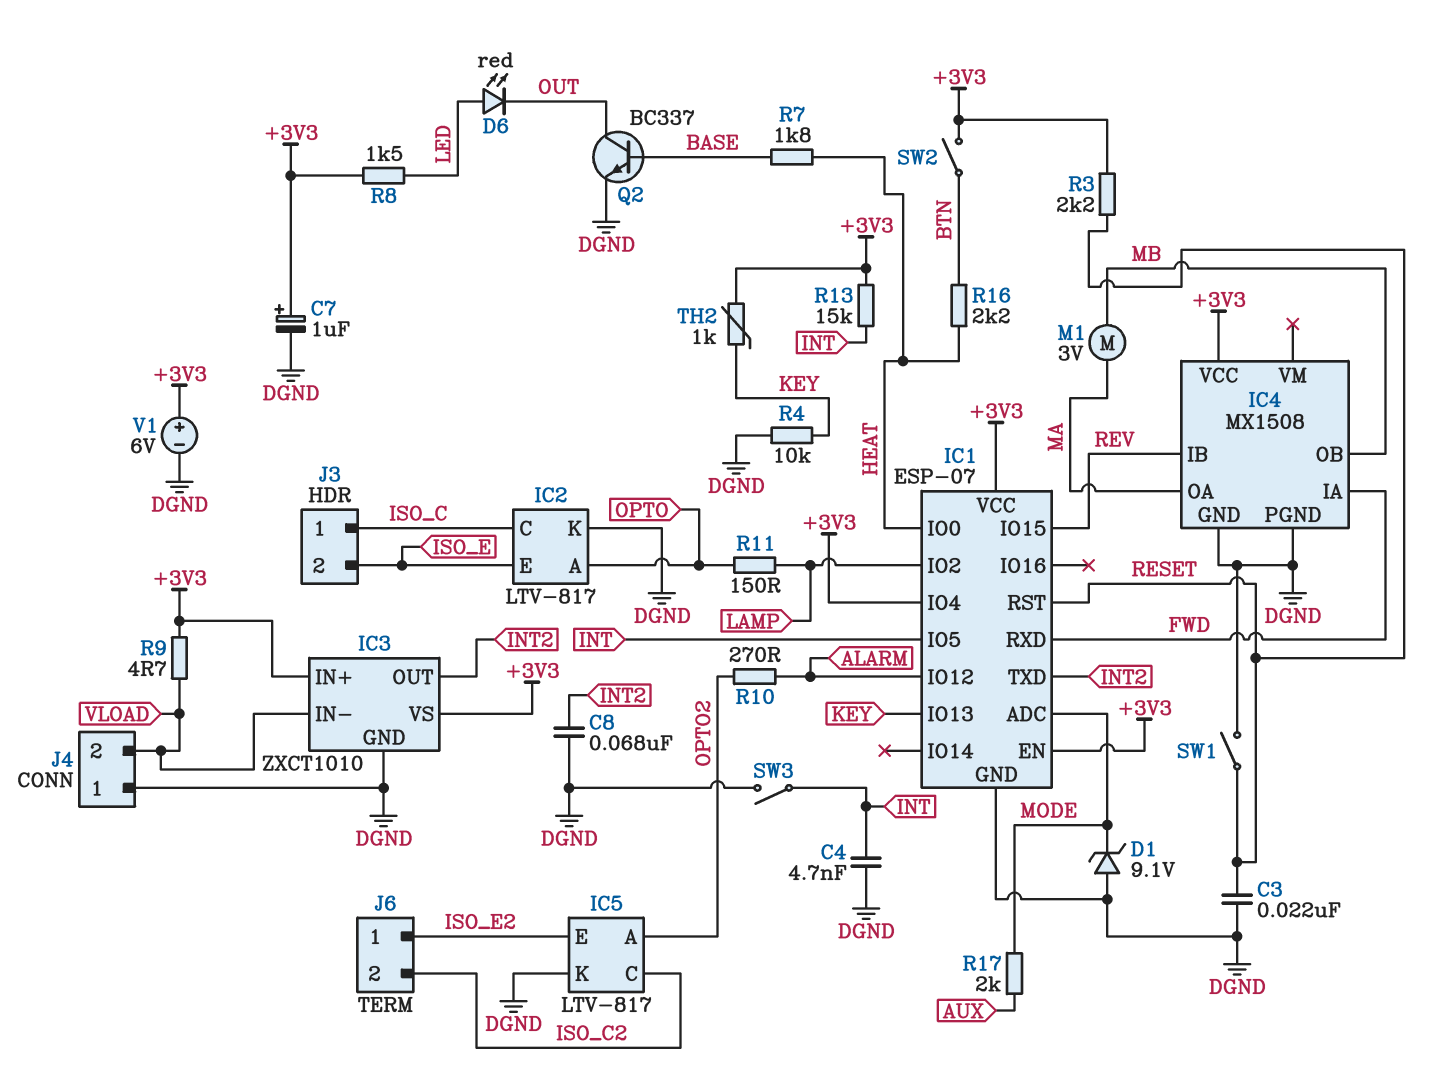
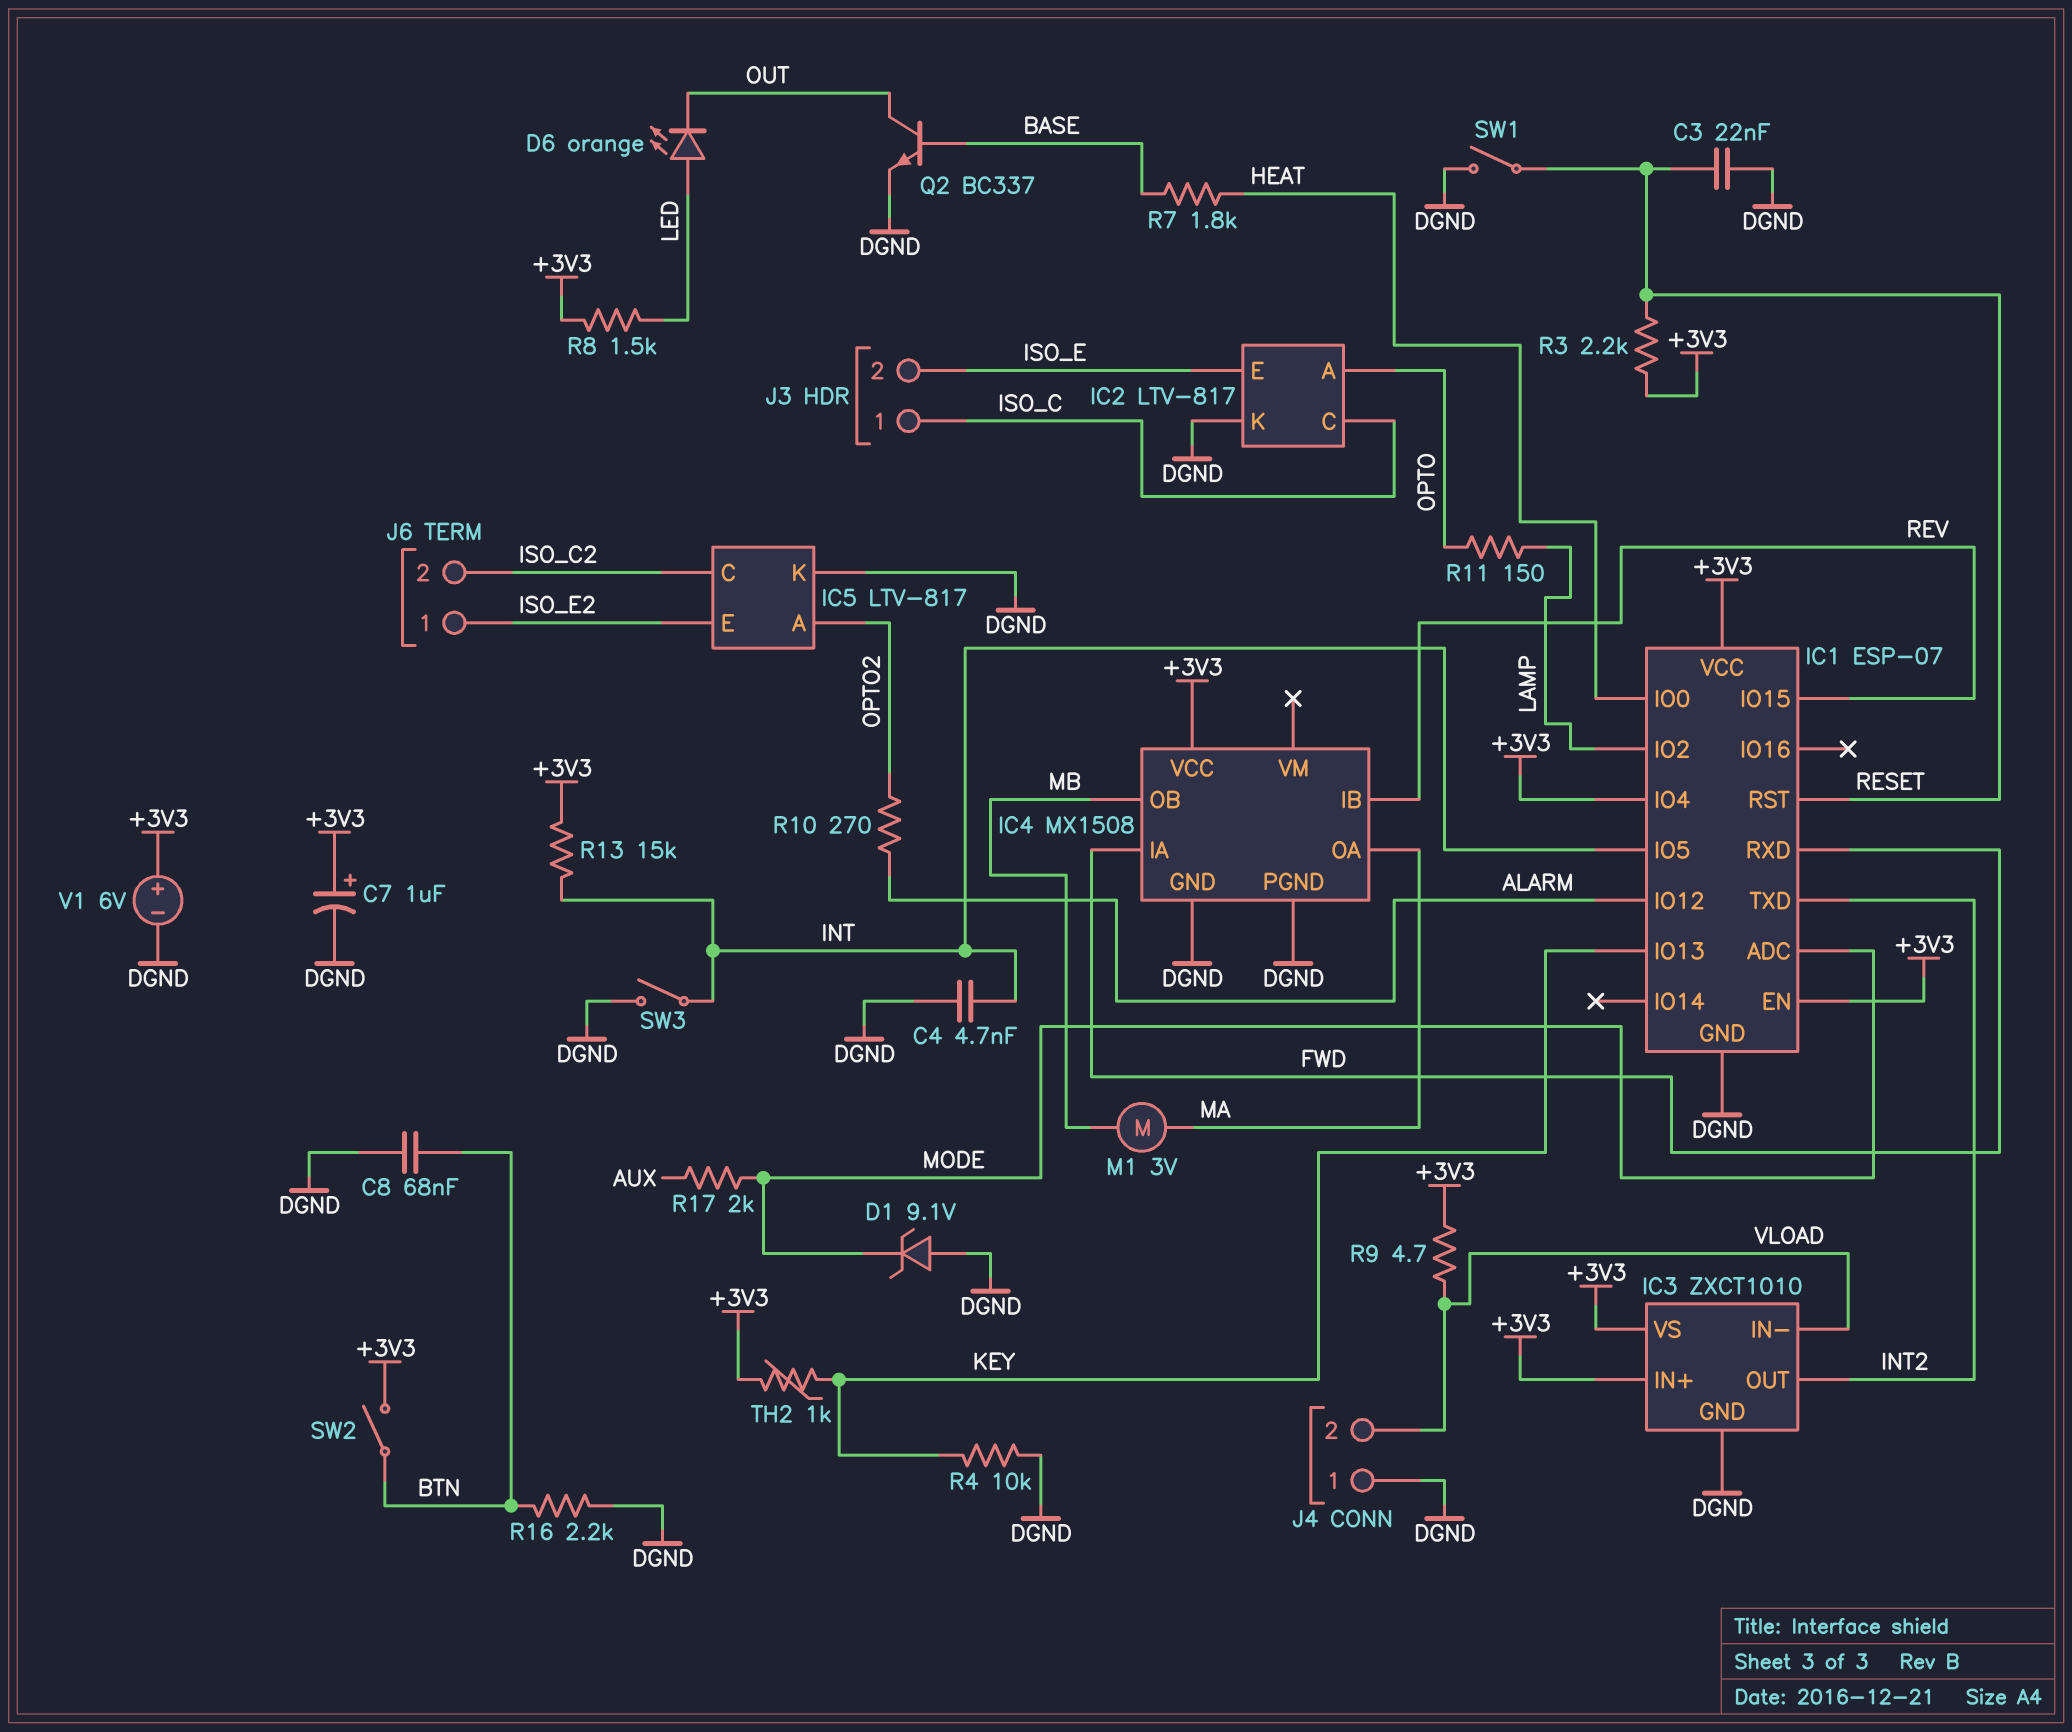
C8: 68nF (DGND, INT2) -> 68nF (BTN, DGND)
D6: LED red (A LED, K OUT) -> LED orange (A LED, K OUT)
R16: 2.2k (BTN, HEAT) -> 2.2k (BTN, DGND)

